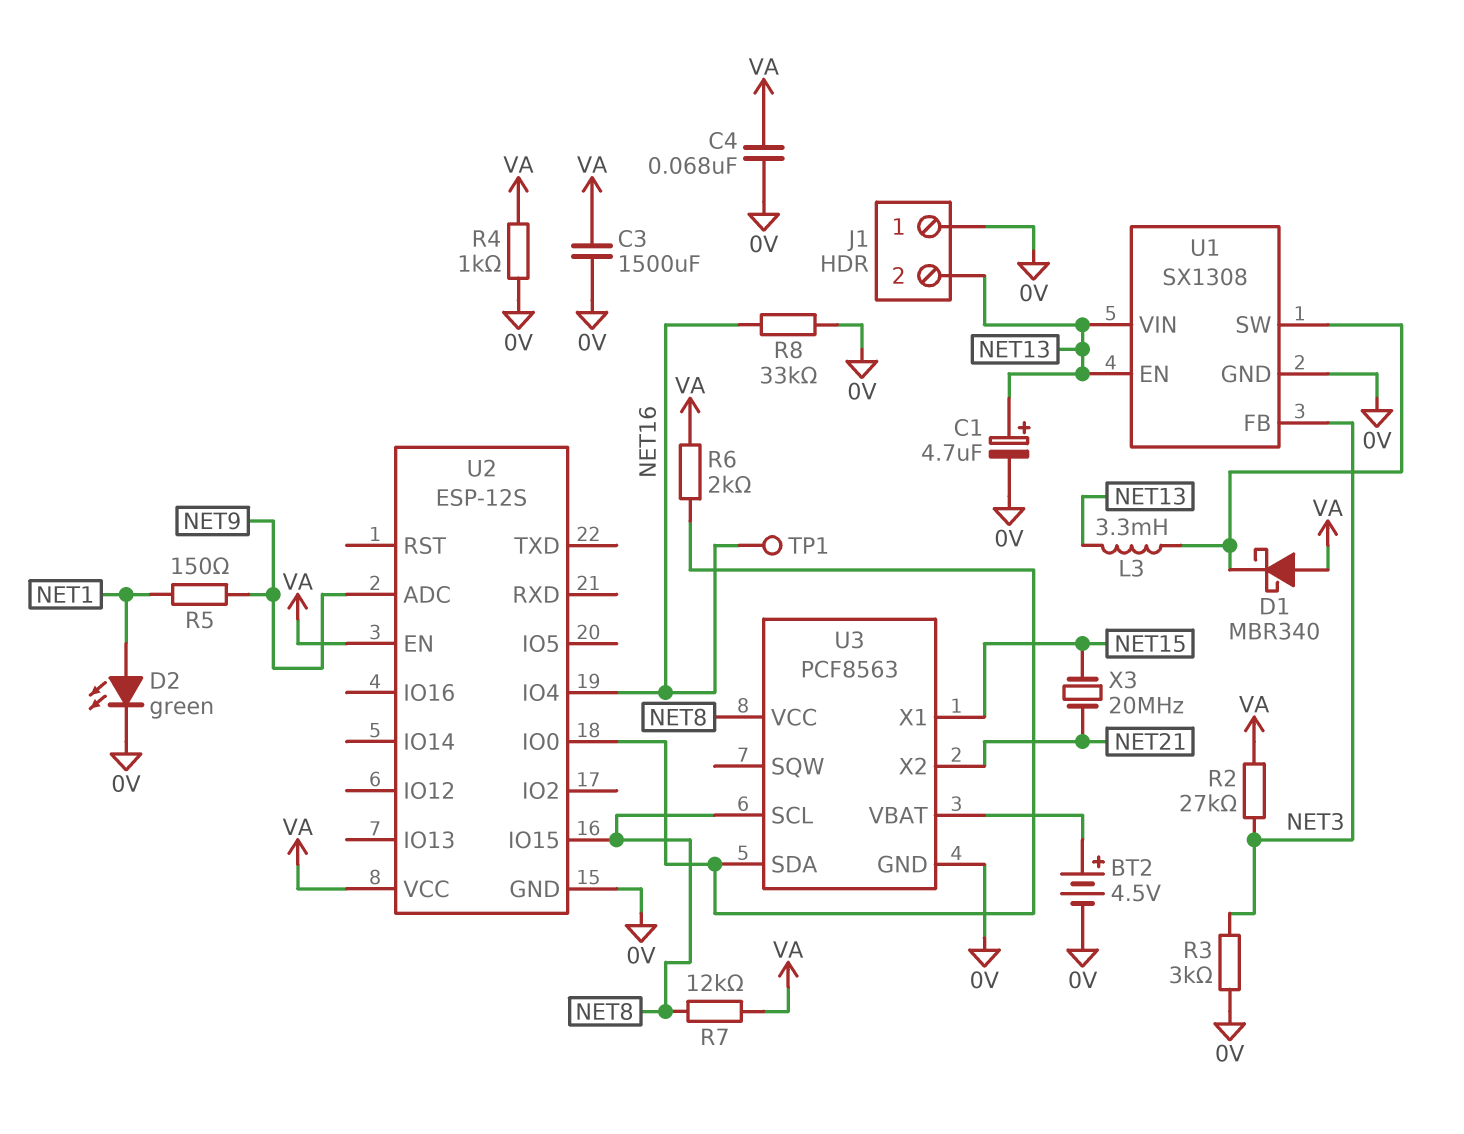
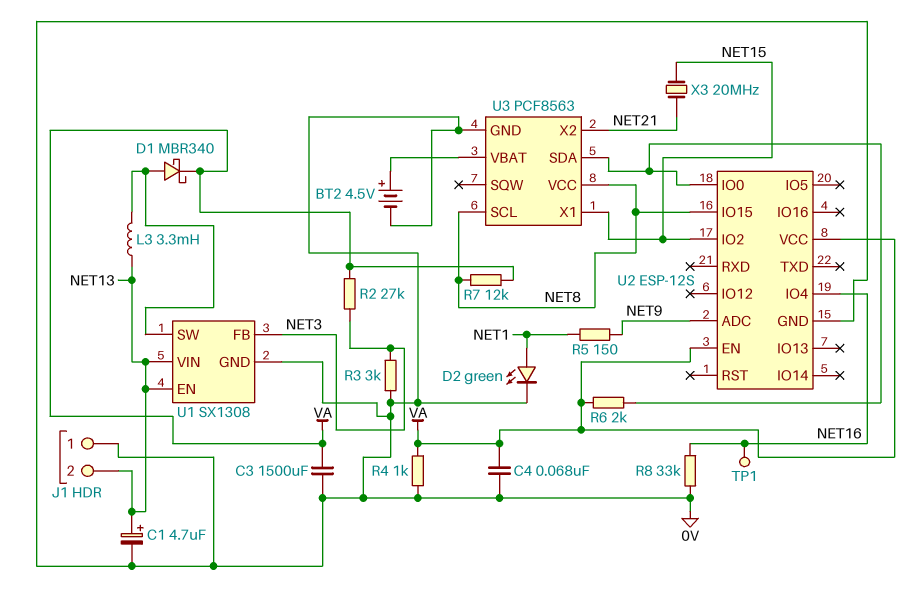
D1: schottky MBR340 (A VA, K U1/SW) -> schottky MBR340 (A U1/SW, K VA)
U2 pin IO2: none -> NET15

